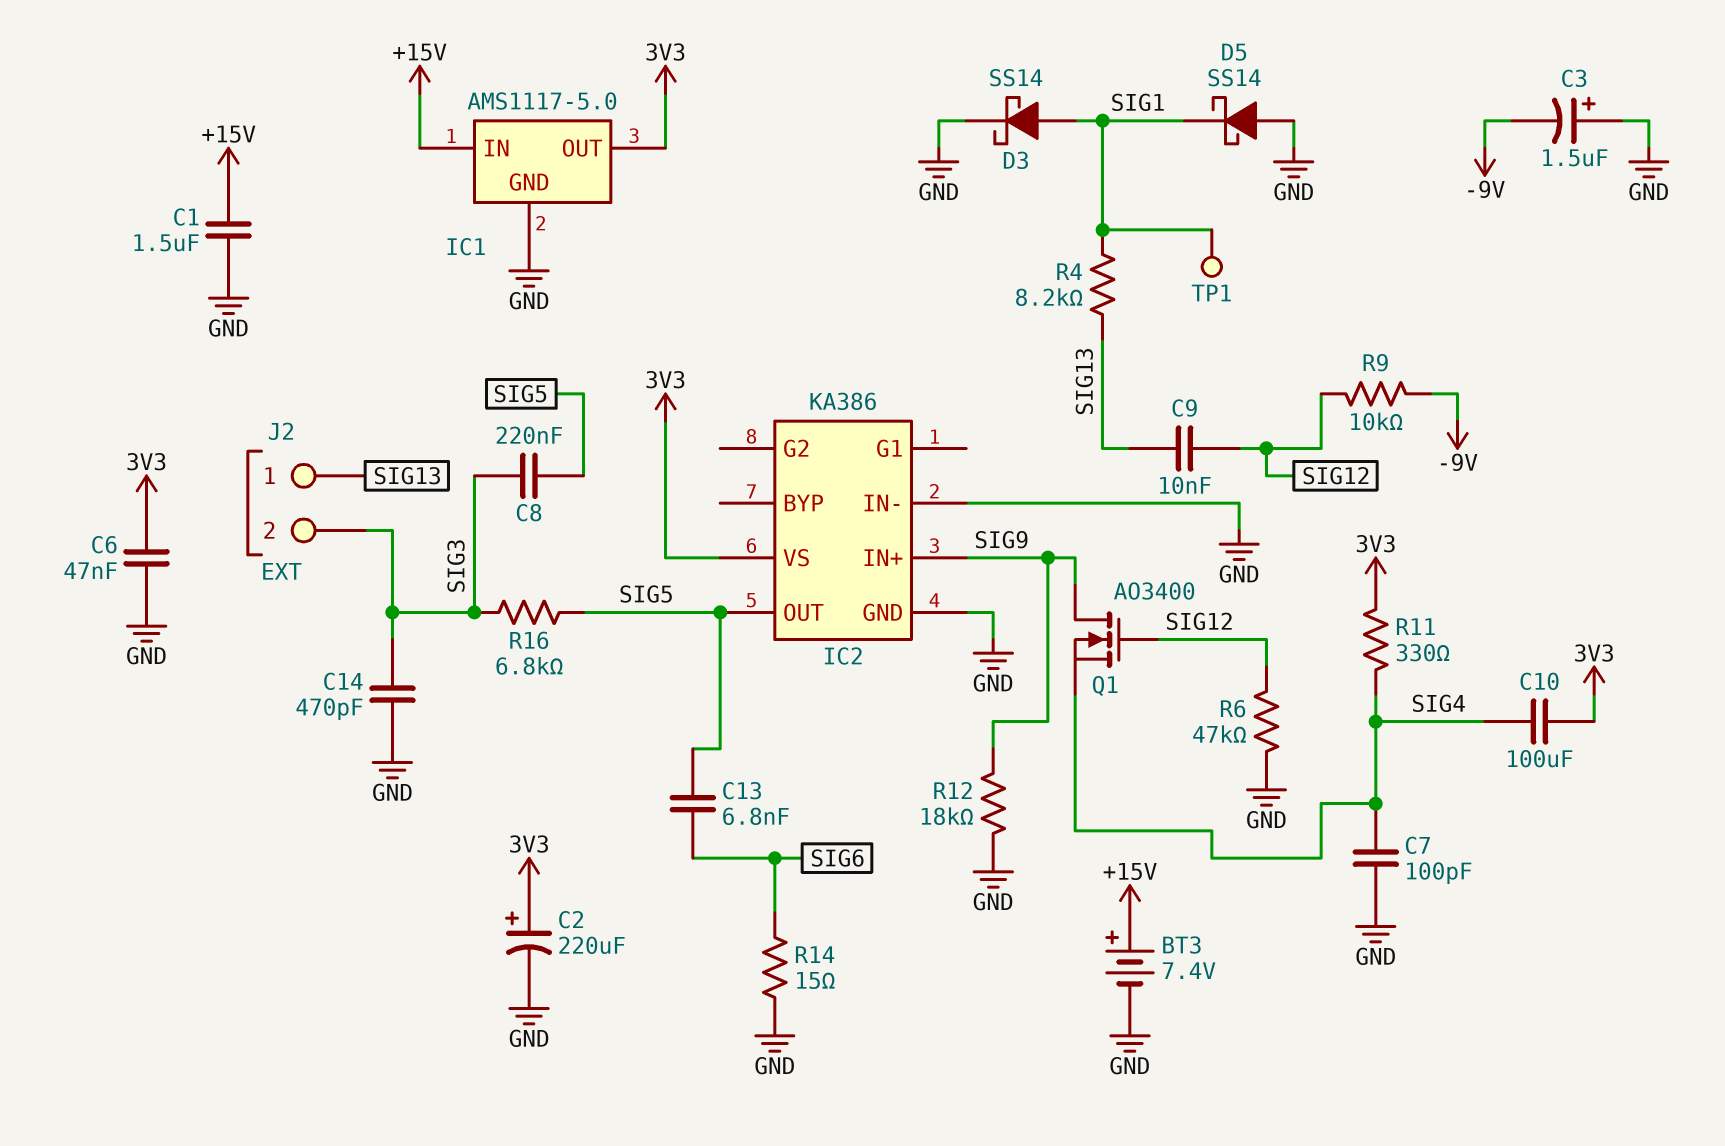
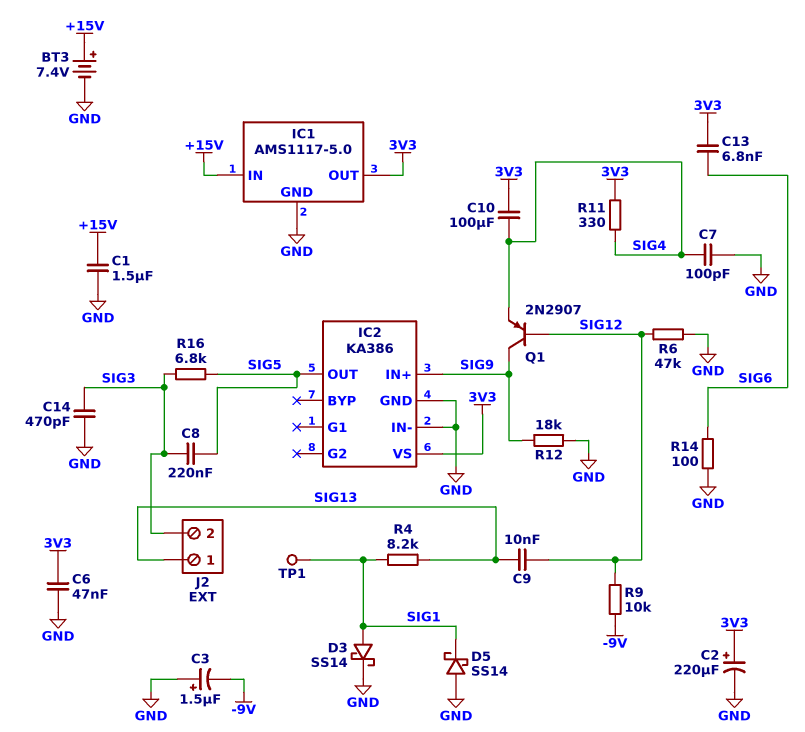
C13: 6.8nF (SIG5, SIG6) -> 6.8nF (3V3, SIG6)
Q1: NMOS AO3400 (G SIG12, D SIG9, S SIG4) -> PNP 2N2907 (B SIG12, C SIG9, E SIG4)
R14: 15 (GND, SIG6) -> 100 (GND, SIG6)

